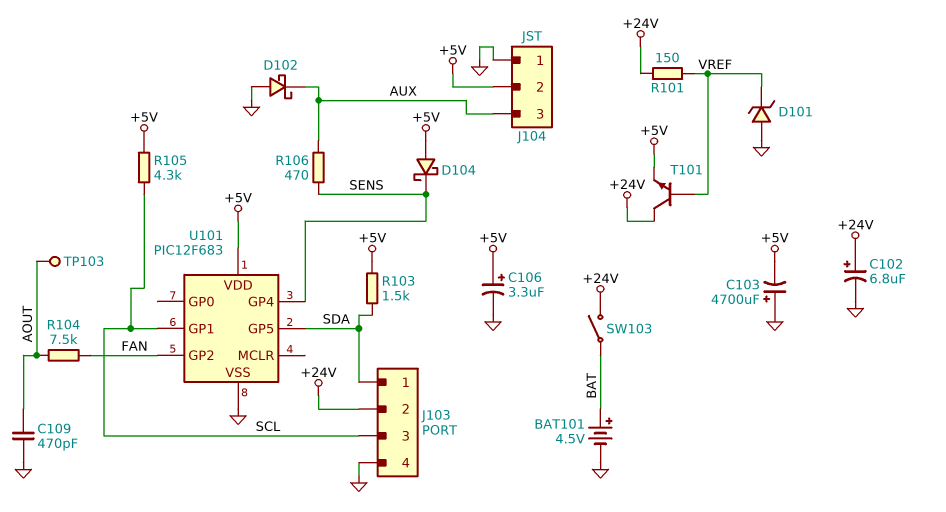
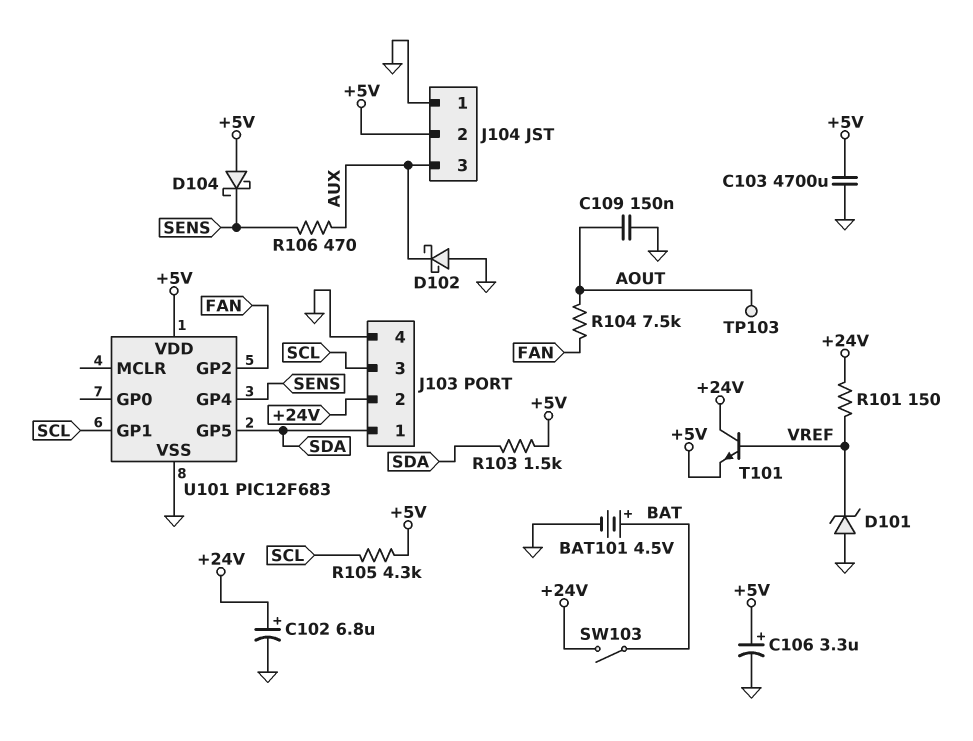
C103: 4700uF (plus GND, minus +5V) -> 4700uF (+5V, GND)
C109: 470pF (AOUT, GND) -> 150nF (AOUT, GND)

